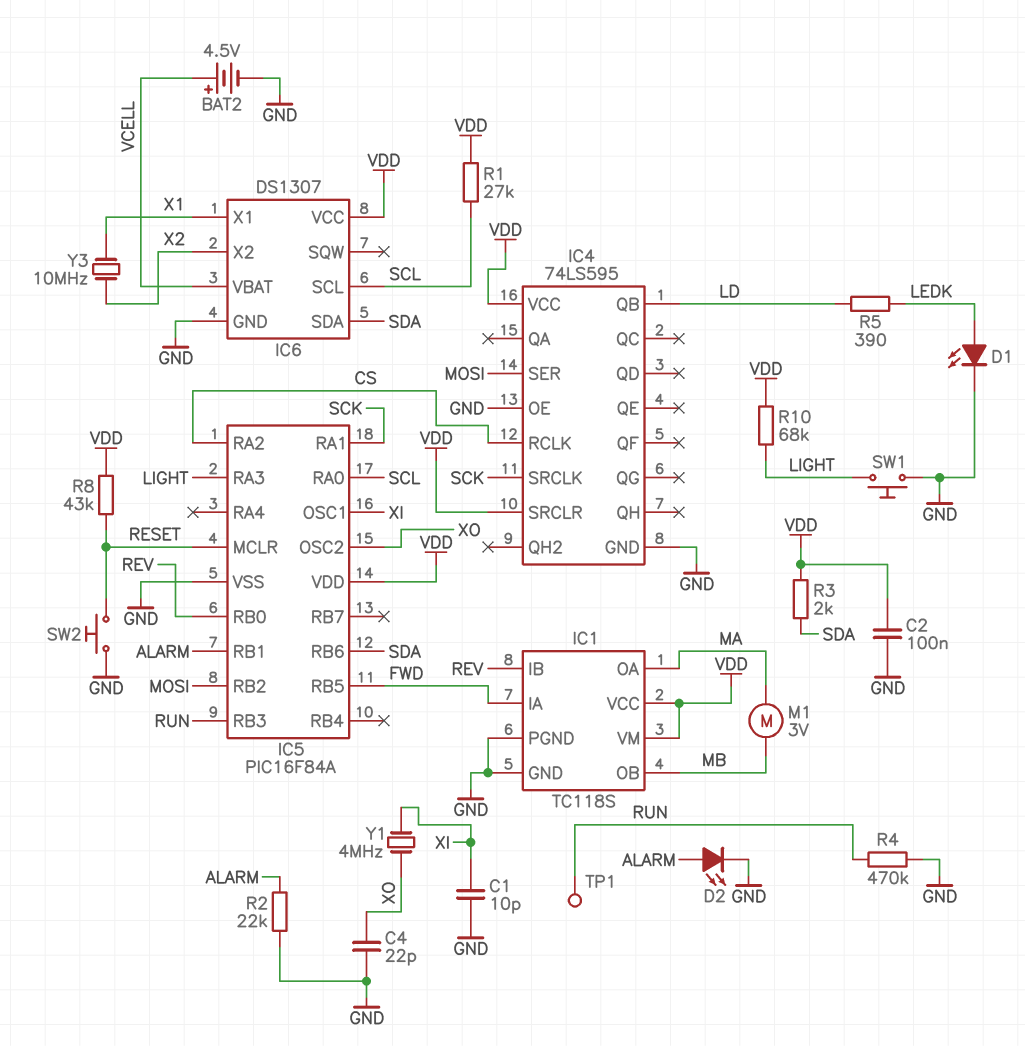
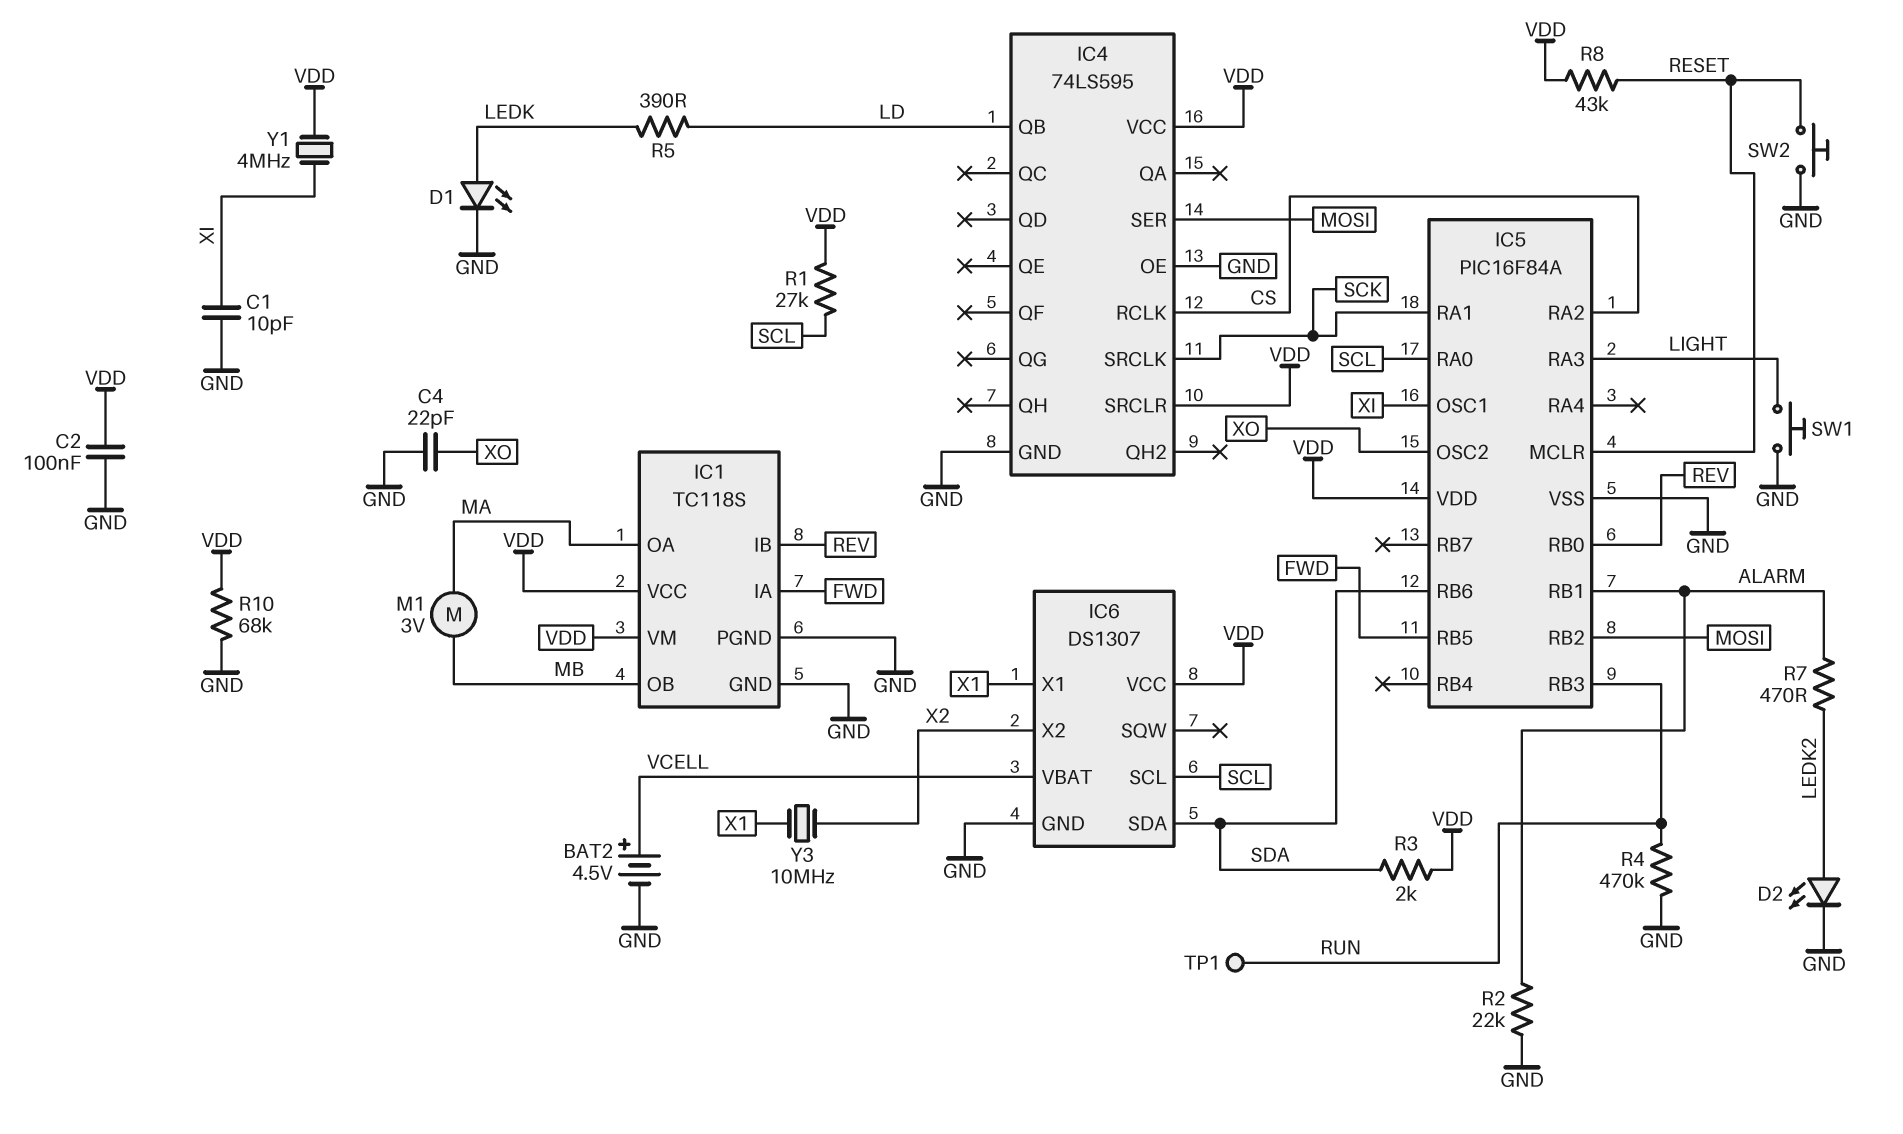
D2: LED (A ALARM, K GND) -> LED (A LEDK2, K GND)
R7: none -> 470 (ALARM, LEDK2)
R10: 68k (LIGHT, VDD) -> 68k (GND, VDD)
Y1: 4MHz (XI, XO) -> 4MHz (VDD, XI)

